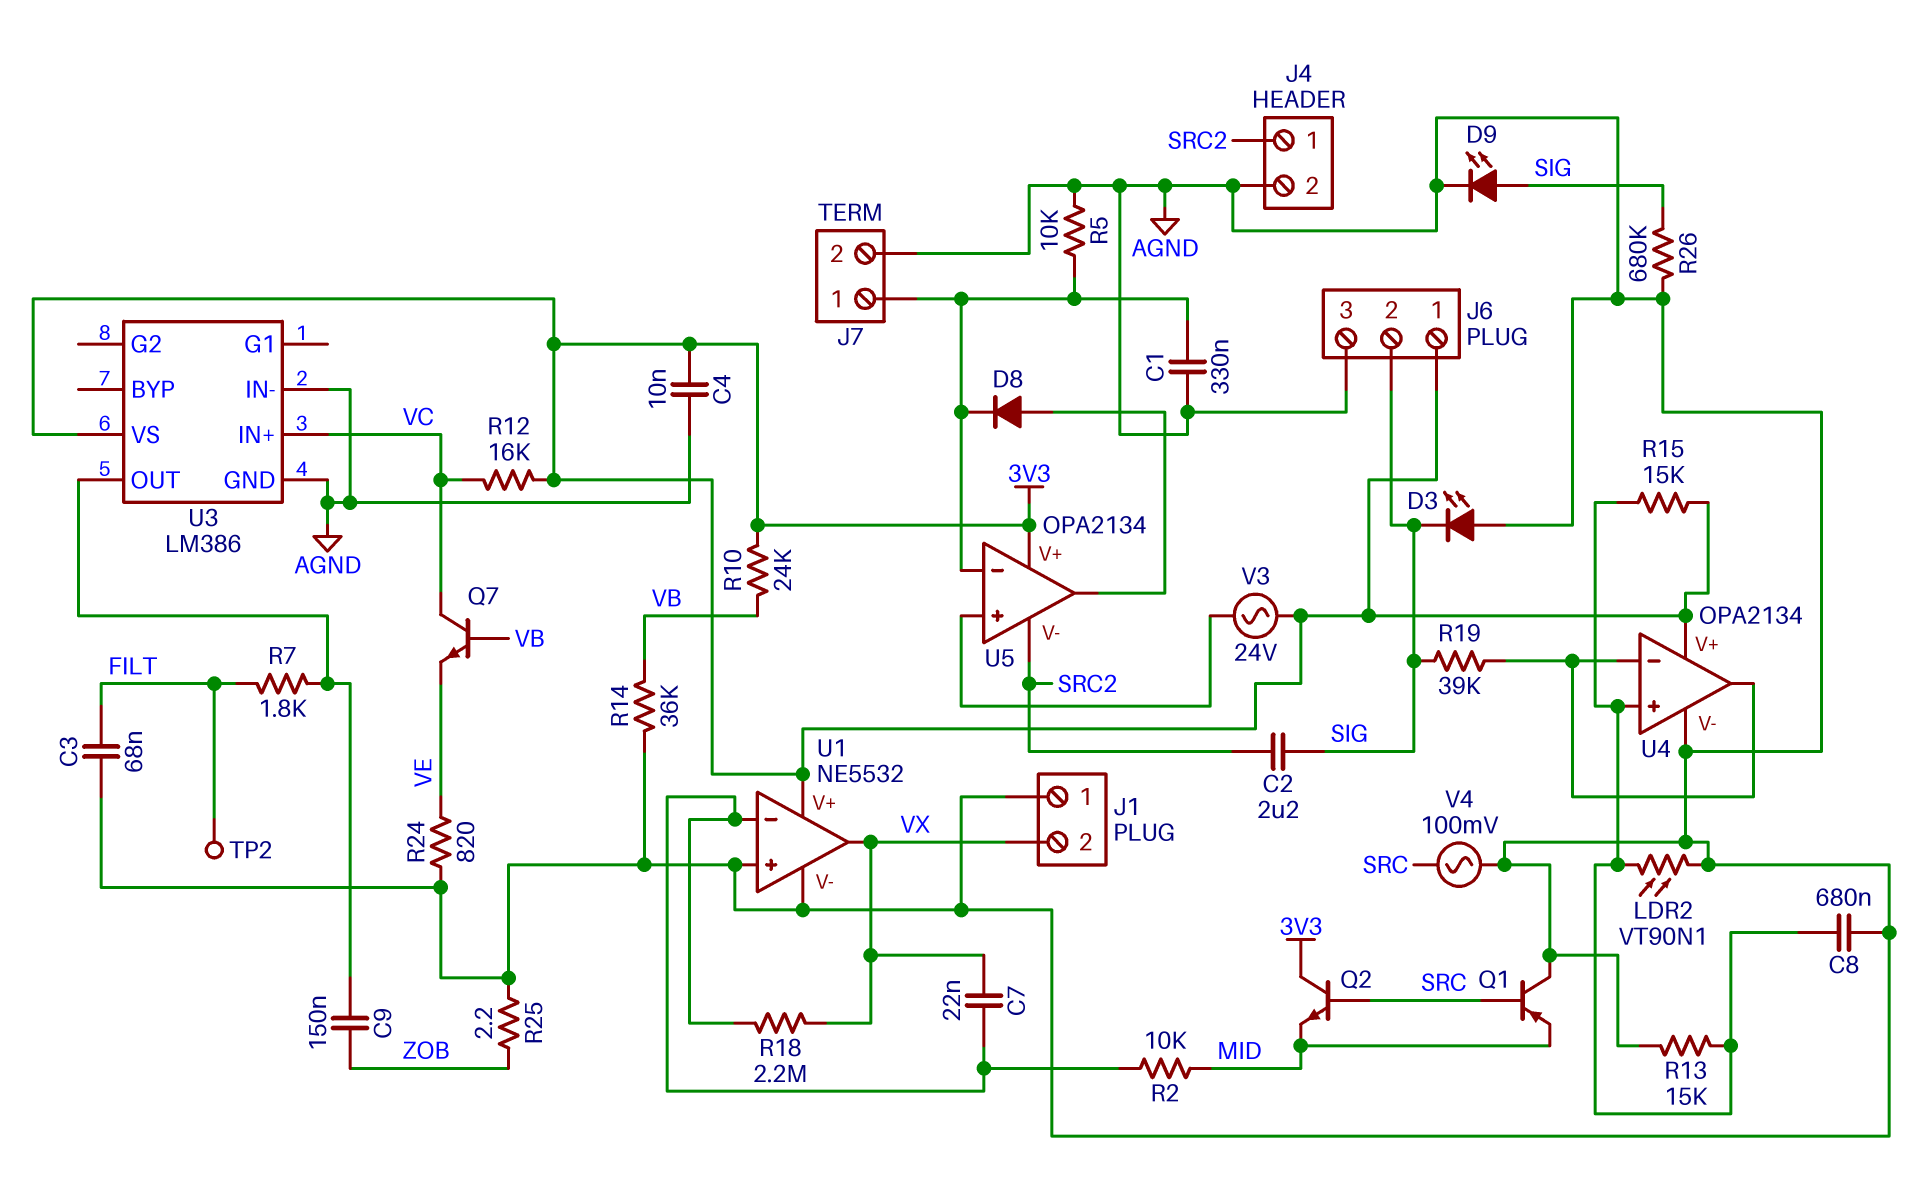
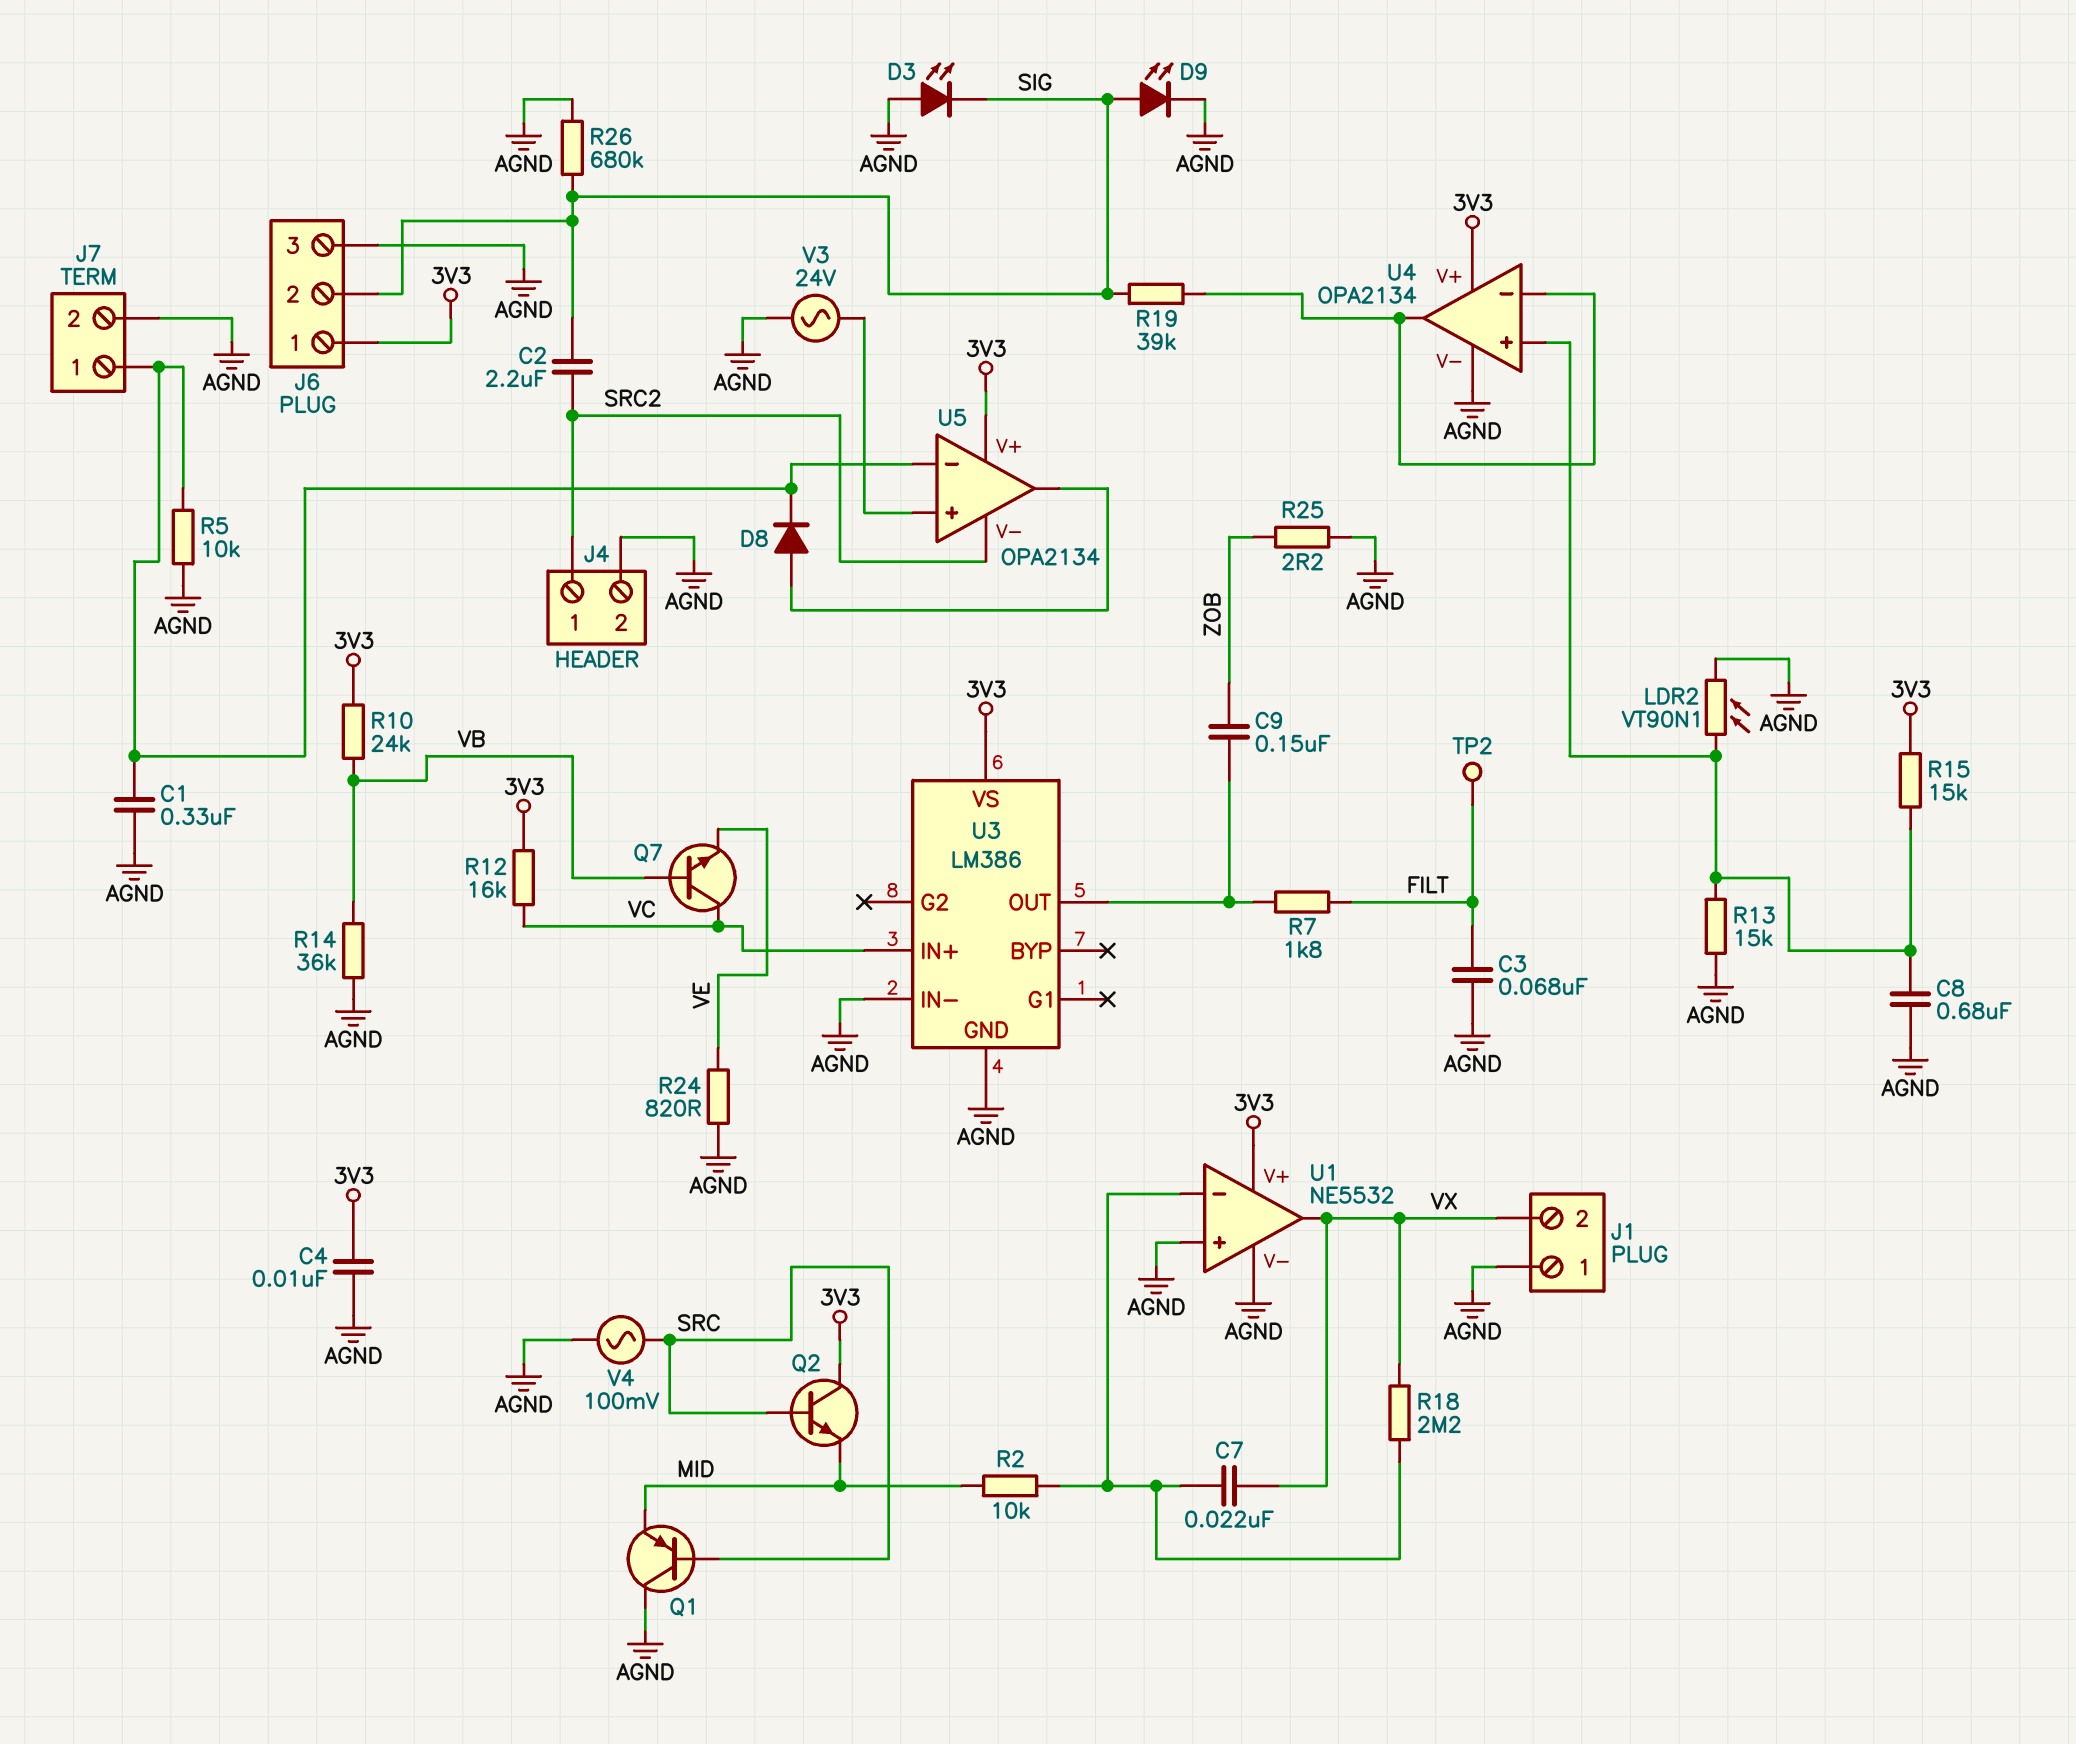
V3: AC 24V (3V3, U5/in+) -> AC 24V (AGND, U5/in+)

